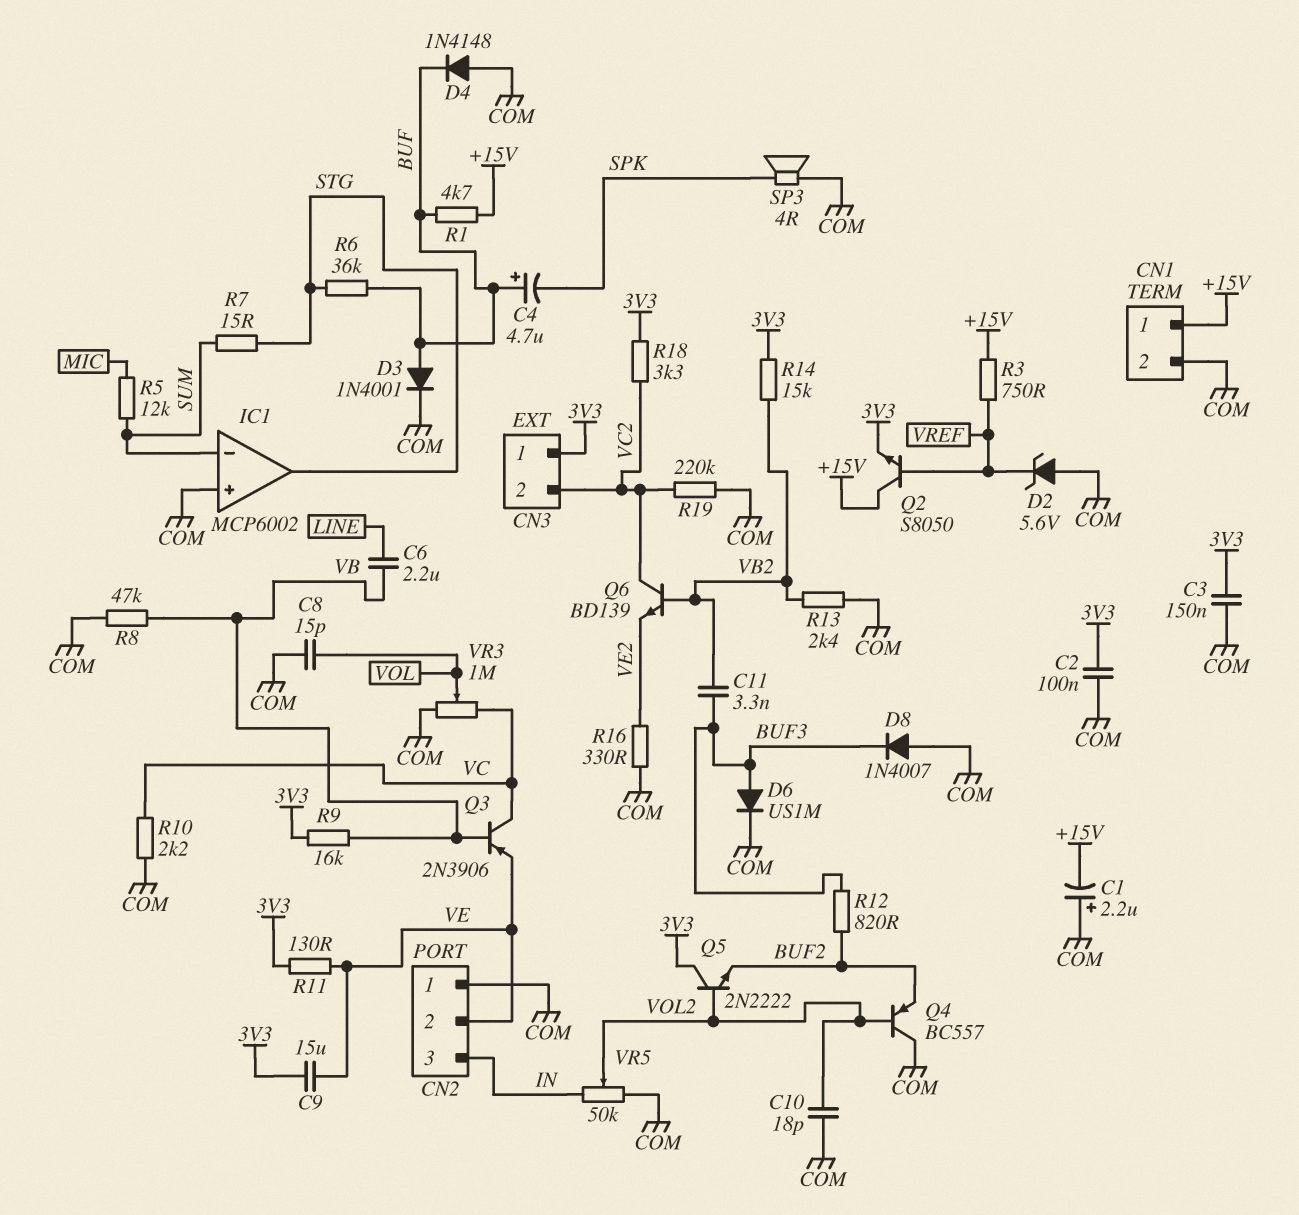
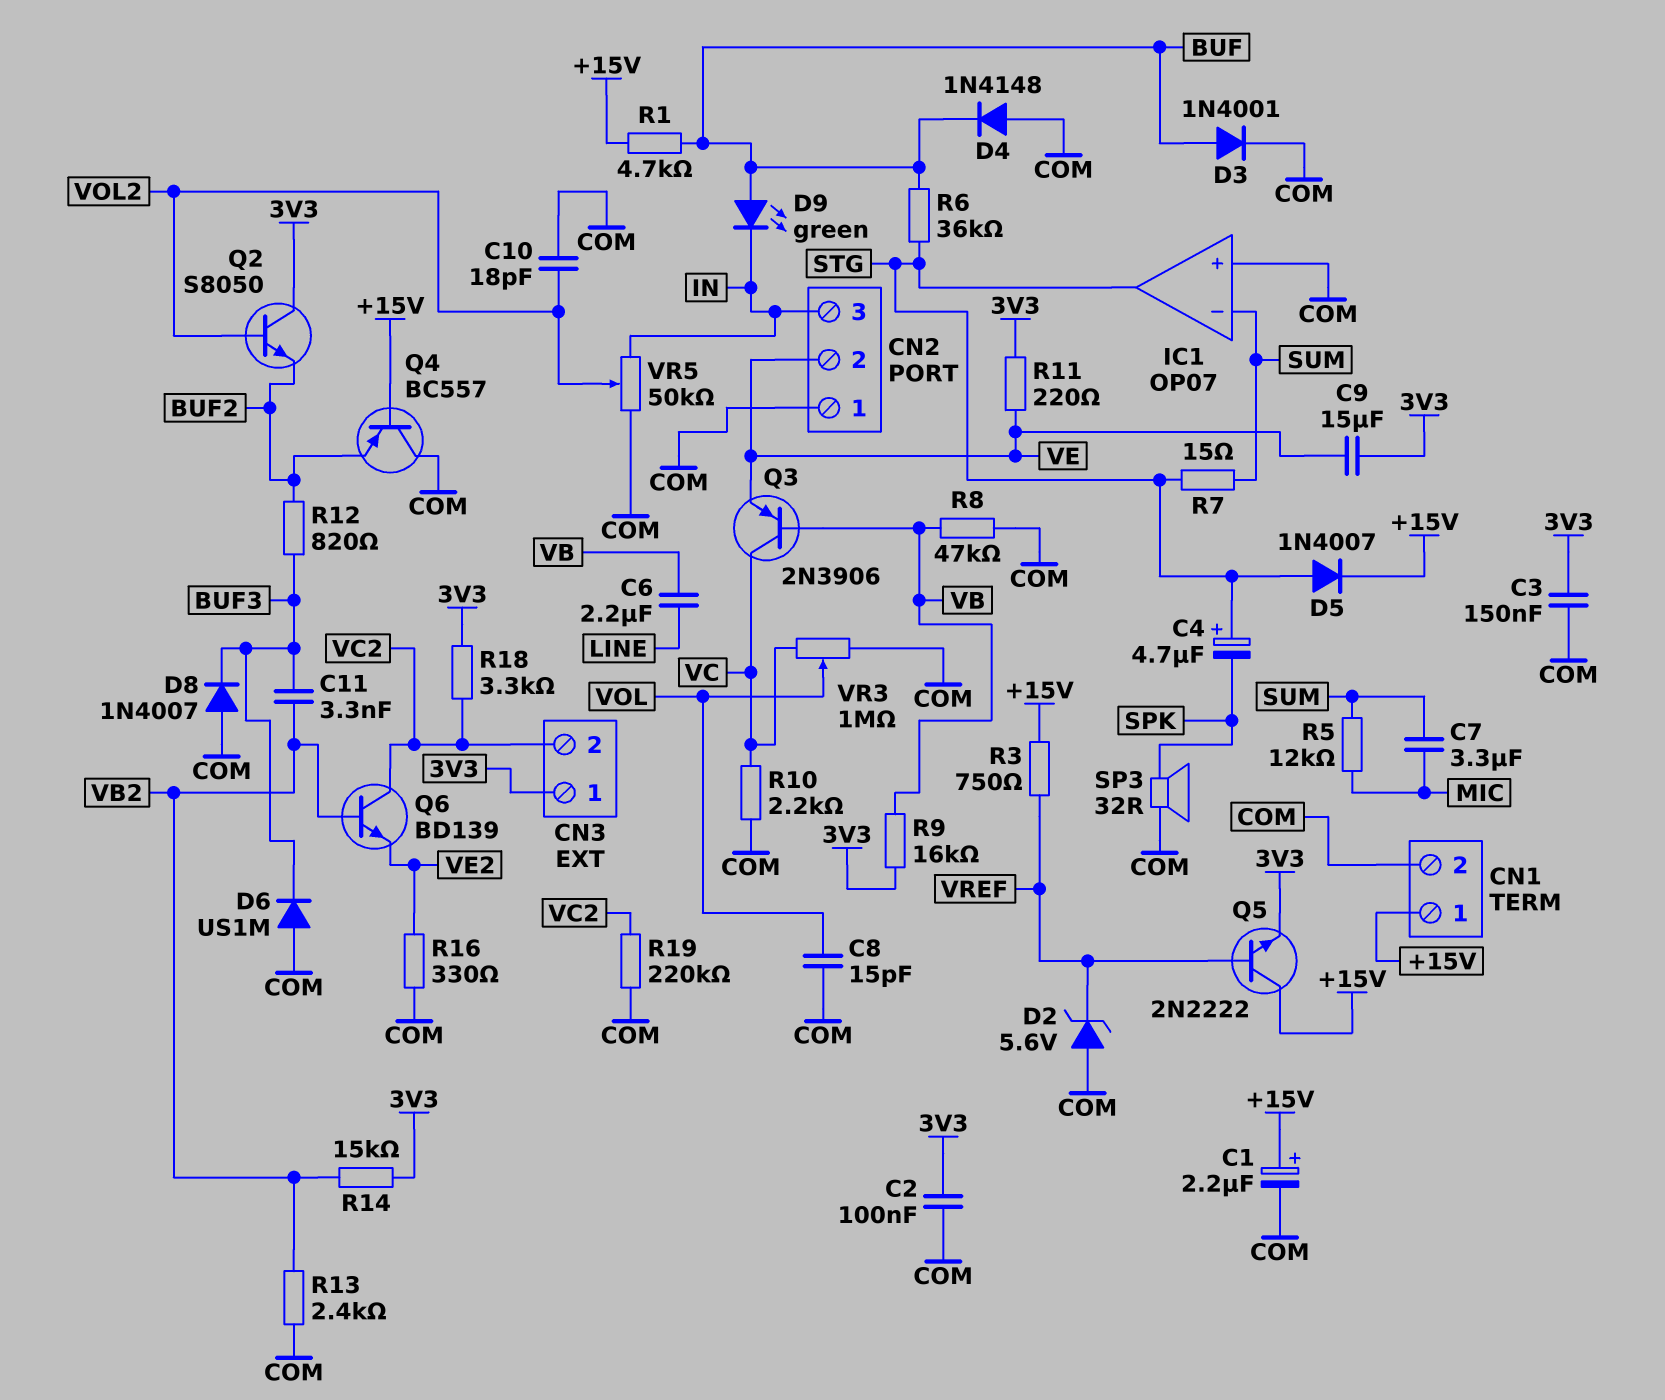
C1: 2.2uF (plus COM, minus +15V) -> 2.2uF (plus +15V, minus COM)
C4: 4.7uF (plus BUF, minus SPK) -> 4.7uF (plus STG, minus SPK)
C7: none -> 3.3uF (MIC, SUM)
D5: none -> diode 1N4007 (A STG, K +15V)
D6: diode US1M (A BUF3, K COM) -> diode US1M (A COM, K BUF3)
D9: none -> LED green (A BUF, K IN)
IC1: MCP6002 -> OP07
Q2: NPN S8050 (B VREF, C +15V, E 3V3) -> NPN S8050 (B VOL2, C 3V3, E BUF2)
Q4: PNP BC557 (B VOL2, C COM, E BUF2) -> PNP BC557 (B +15V, C COM, E BUF2)
Q5: NPN 2N2222 (B VOL2, C 3V3, E BUF2) -> NPN 2N2222 (B VREF, C +15V, E 3V3)
R11: 130 (3V3, VE) -> 220 (3V3, VE)
SP3: speaker 4R (COM, SPK) -> speaker 32R (COM, SPK)

